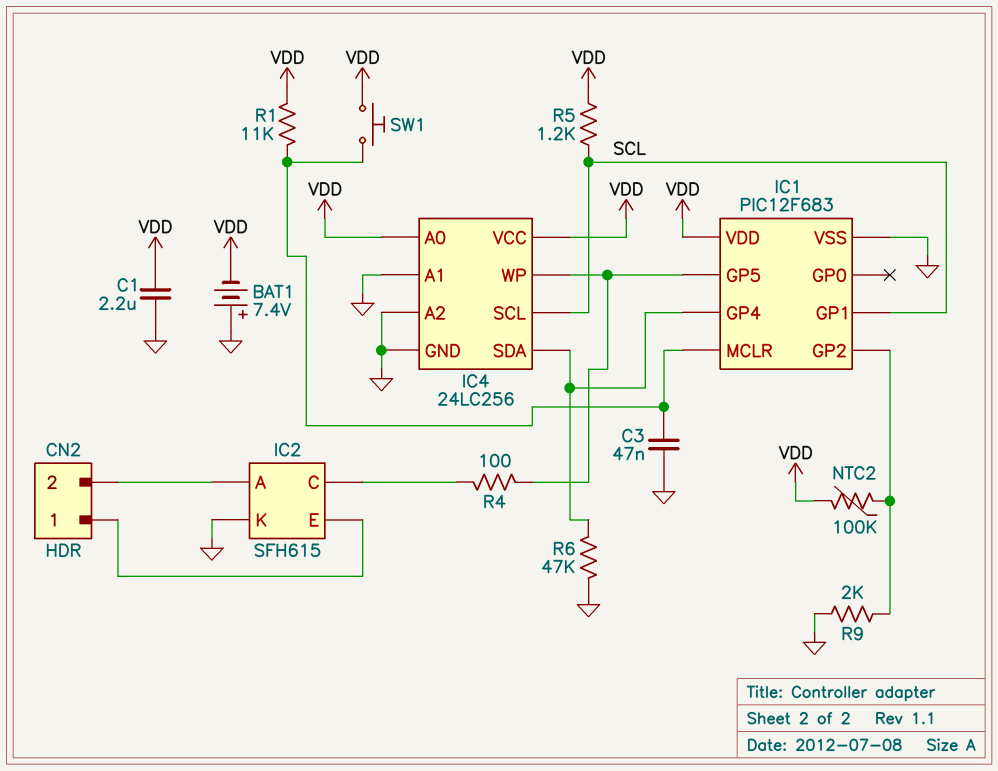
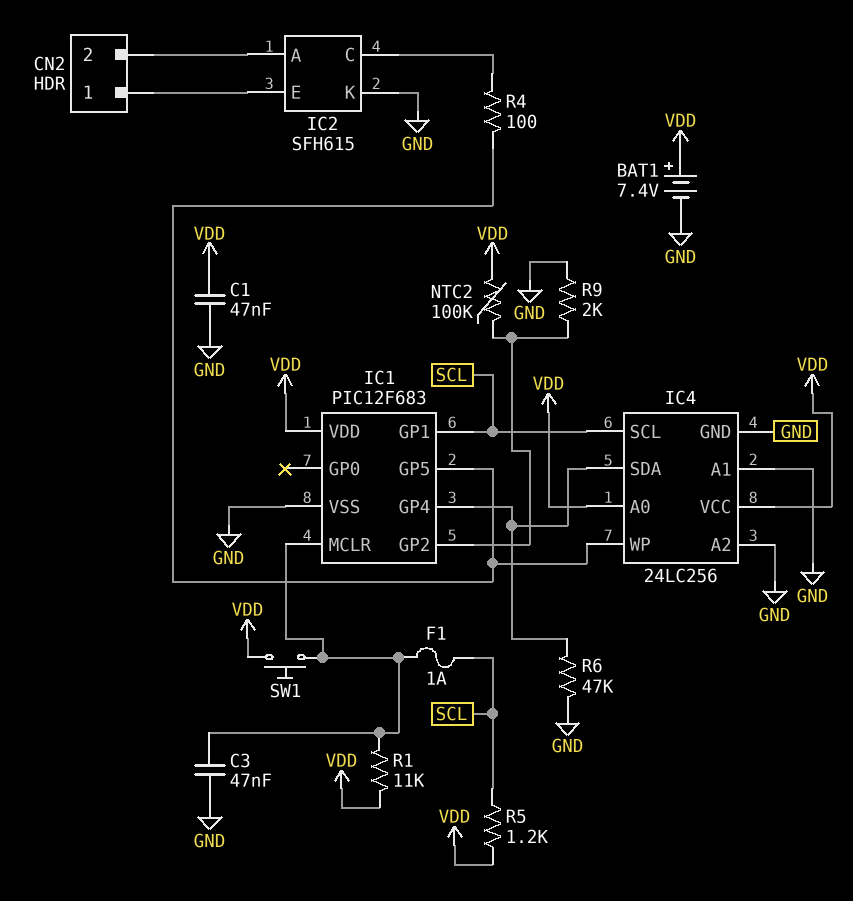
BAT1: 7.4V (plus GND, minus VDD) -> 7.4V (plus VDD, minus GND)
C1: 2.2uF (GND, VDD) -> 47nF (GND, VDD)
F1: none -> 1A (IC1/MCLR, SCL)

